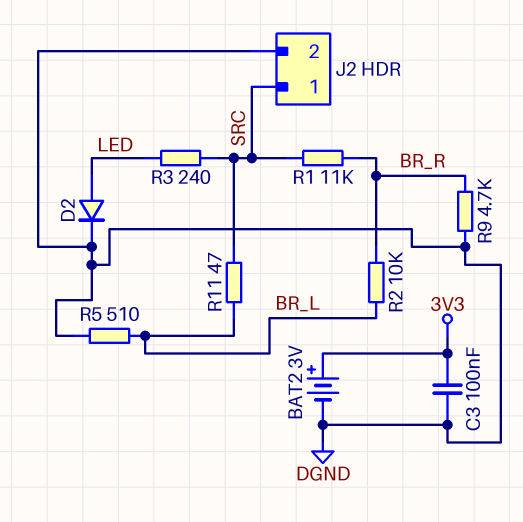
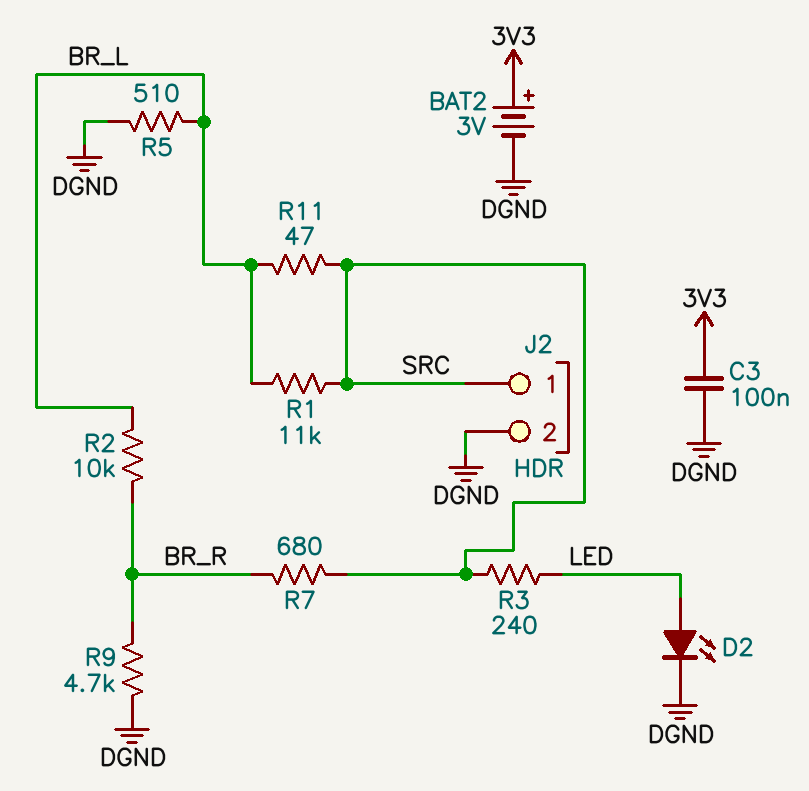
D2: diode (A LED, K DGND) -> LED (A LED, K DGND)
R1: 11k (BR_R, SRC) -> 11k (BR_L, SRC)
R7: none -> 680 (BR_R, SRC)

